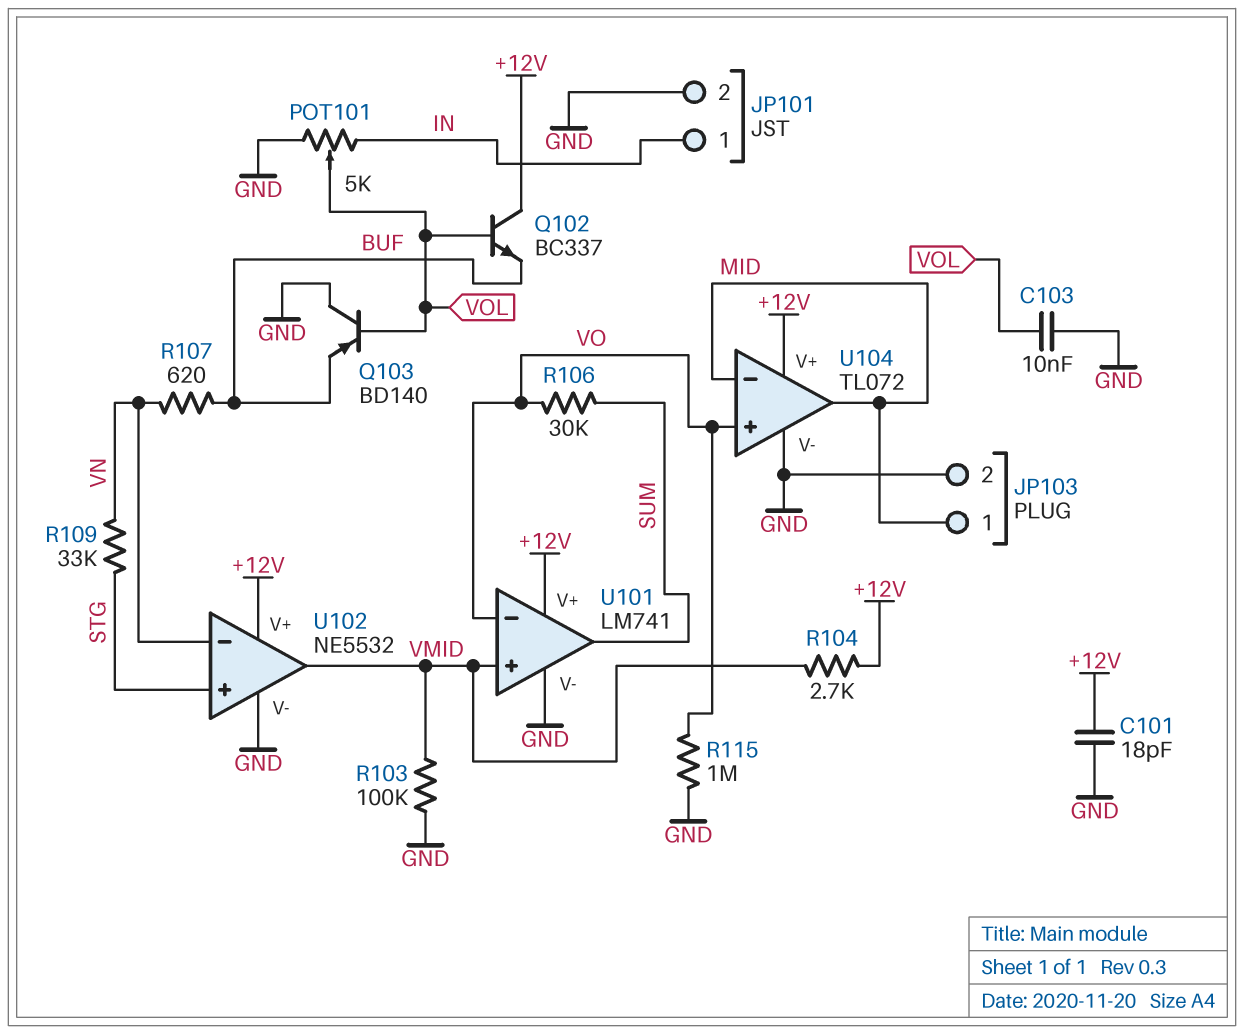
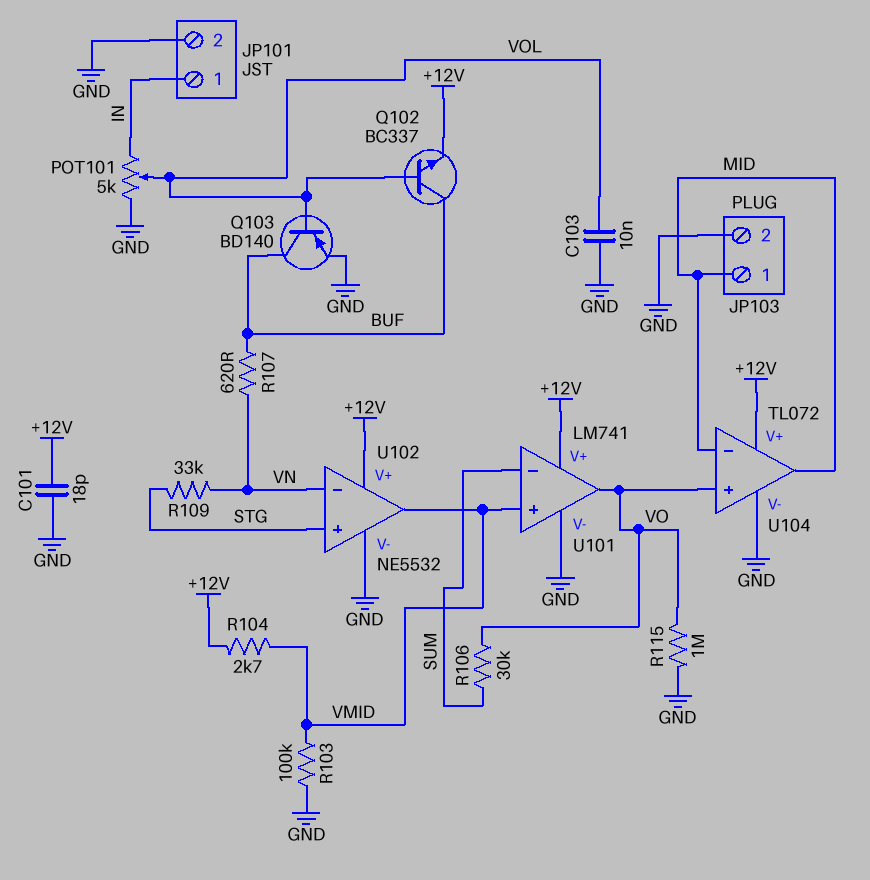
Q102: NPN BC337 (B VOL, C +12V, E BUF) -> NPN BC337 (B VOL, C BUF, E +12V)
Q103: PNP BD140 (B VOL, C GND, E BUF) -> PNP BD140 (B VOL, C BUF, E GND)
U101 pin in-: VO -> SUM
U101 pin out: SUM -> VO

